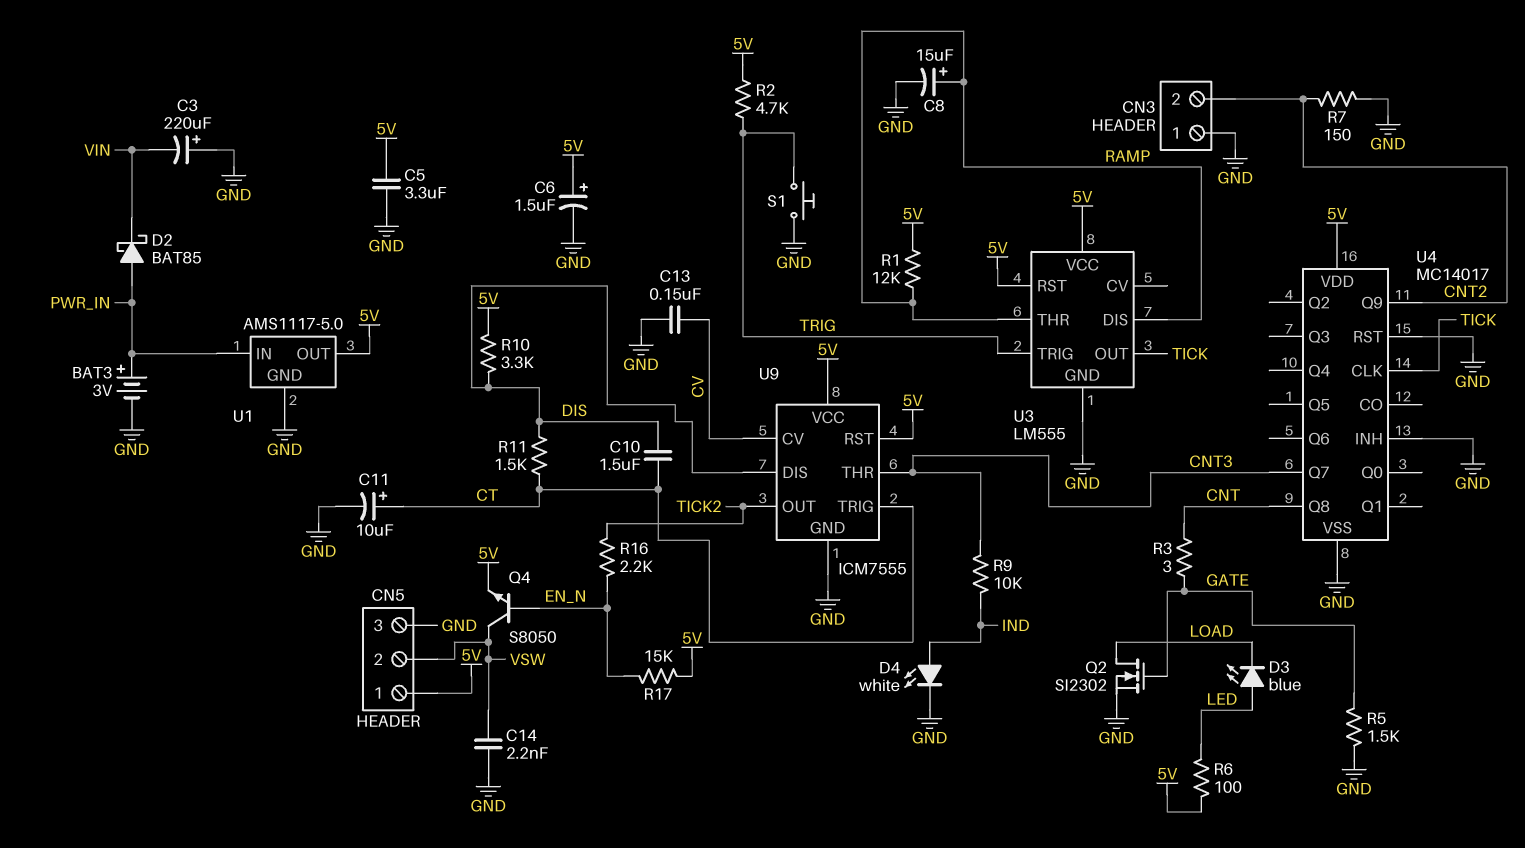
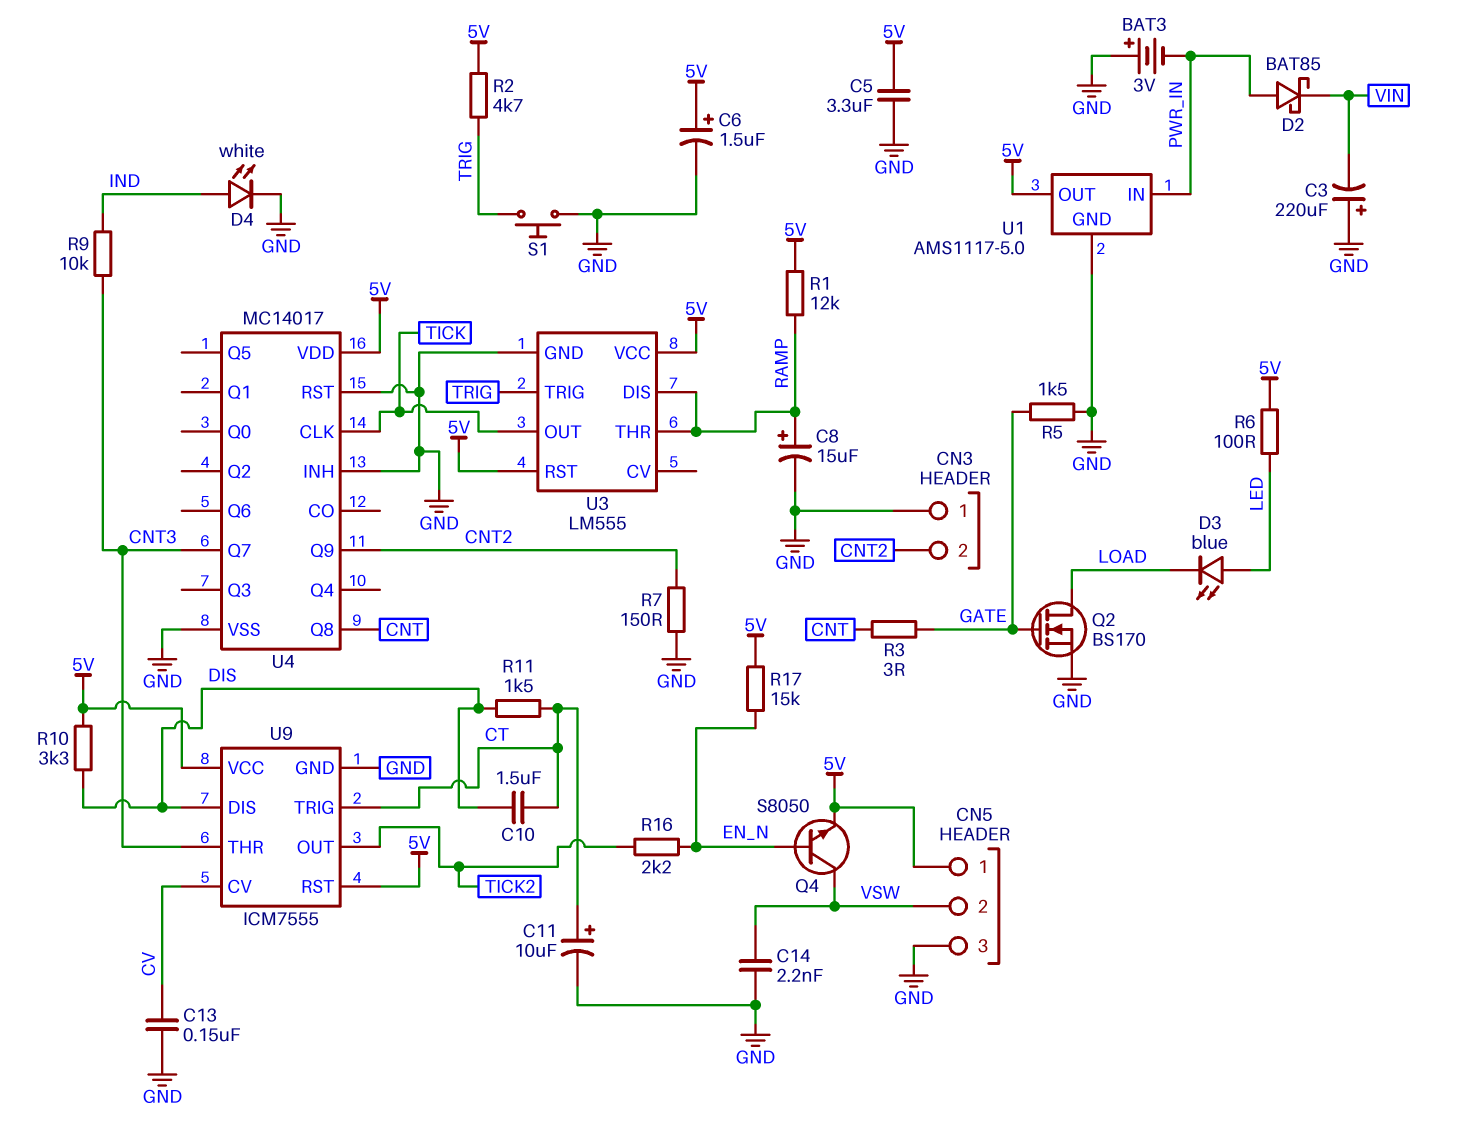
BAT3: 3V (plus PWR_IN, minus GND) -> 3V (plus GND, minus PWR_IN)
Q2: NMOS SI2302 (G GATE, D LOAD, S GND) -> NMOS BS170 (G GATE, D LOAD, S GND)

